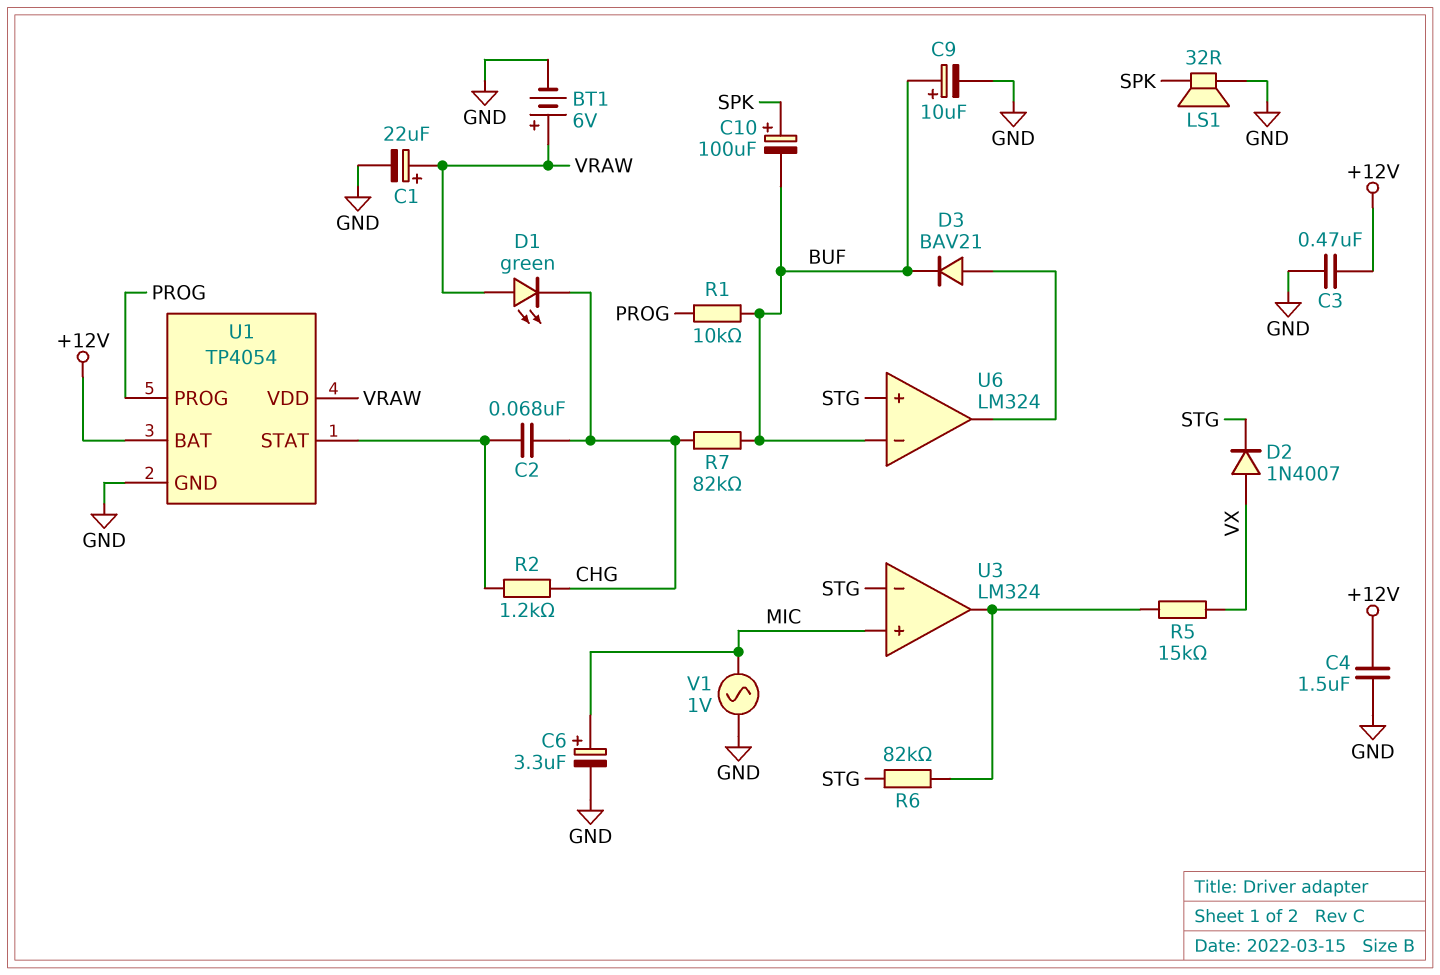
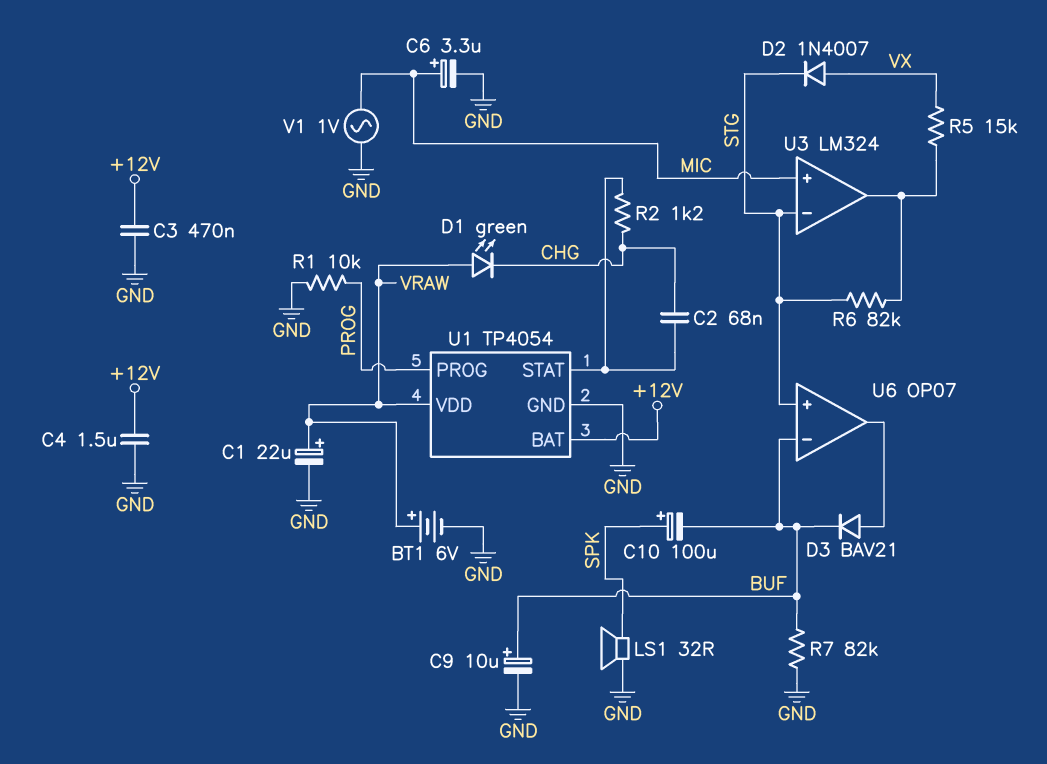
R1: 10k (BUF, PROG) -> 10k (GND, PROG)
R7: 82k (BUF, CHG) -> 82k (BUF, GND)
U6: LM324 -> OP07

